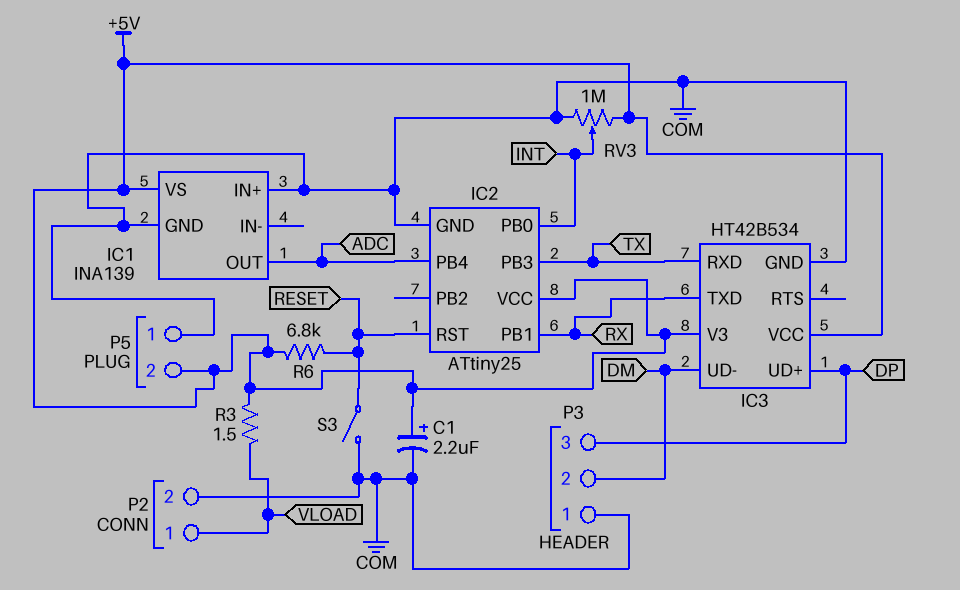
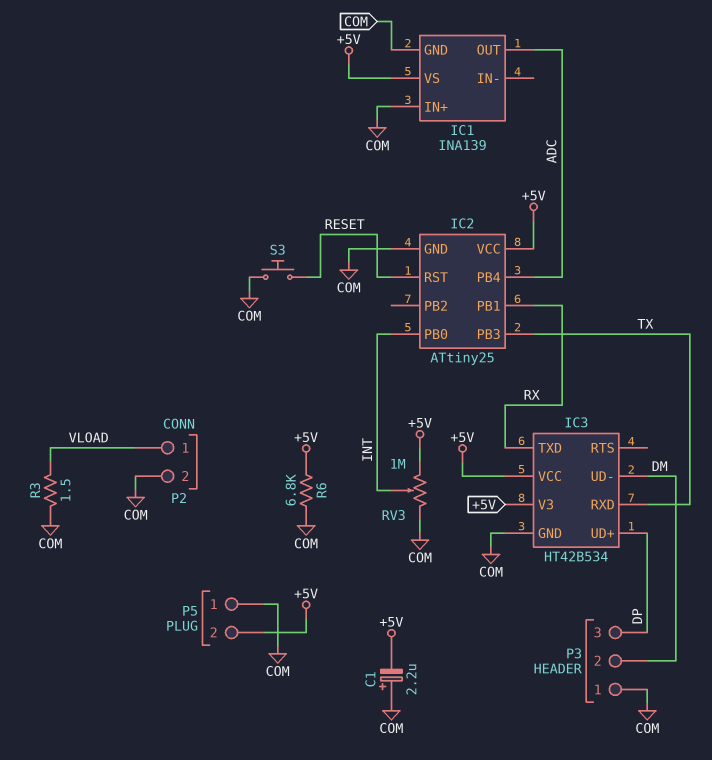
C1: 2.2uF (plus +5V, minus COM) -> 2.2uF (plus COM, minus +5V)
R3: 1.5 (+5V, VLOAD) -> 1.5 (COM, VLOAD)
R6: 6.8k (+5V, RESET) -> 6.8k (+5V, COM)
S3: switch (COM, RESET) -> button (COM, RESET)

